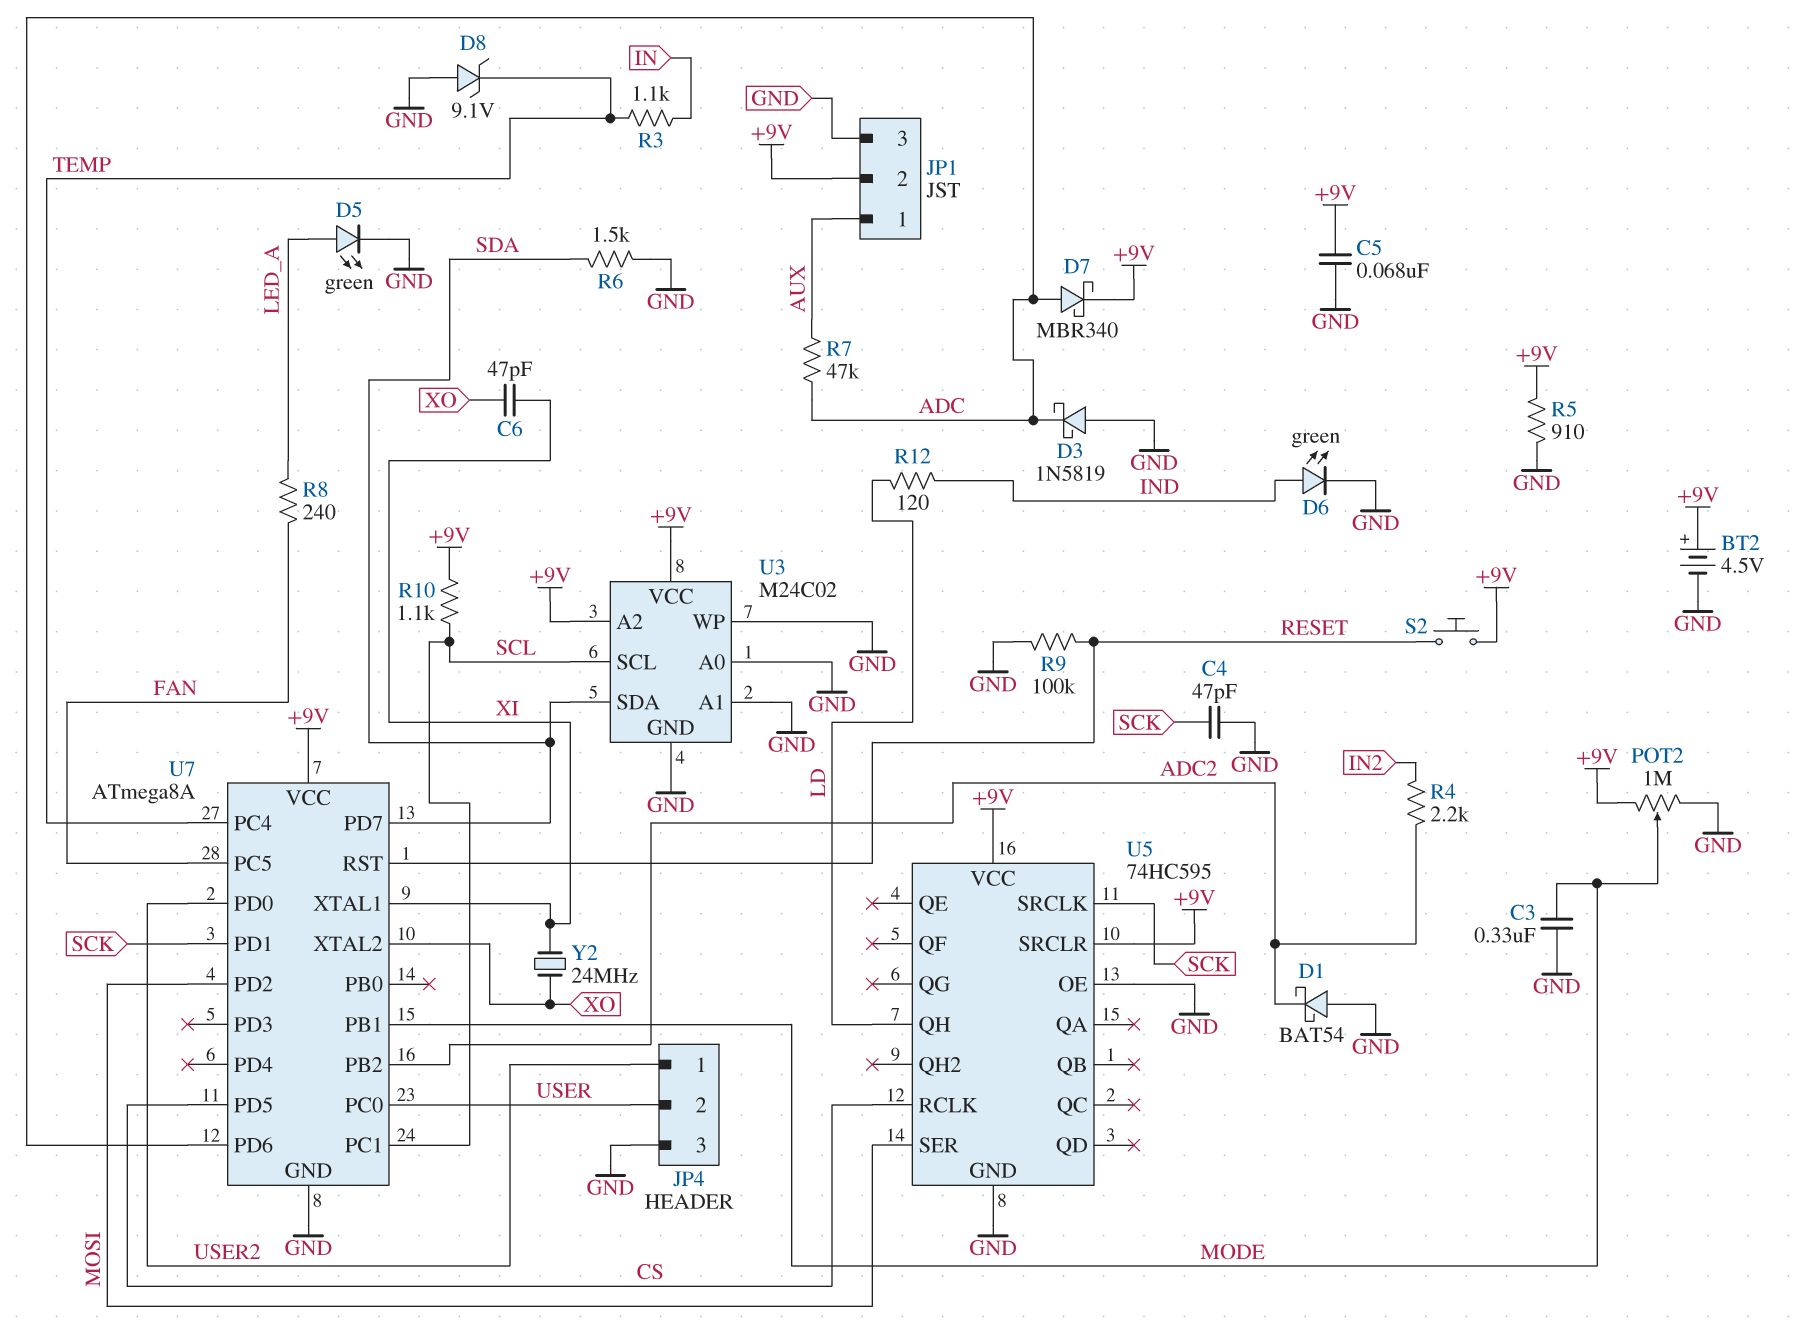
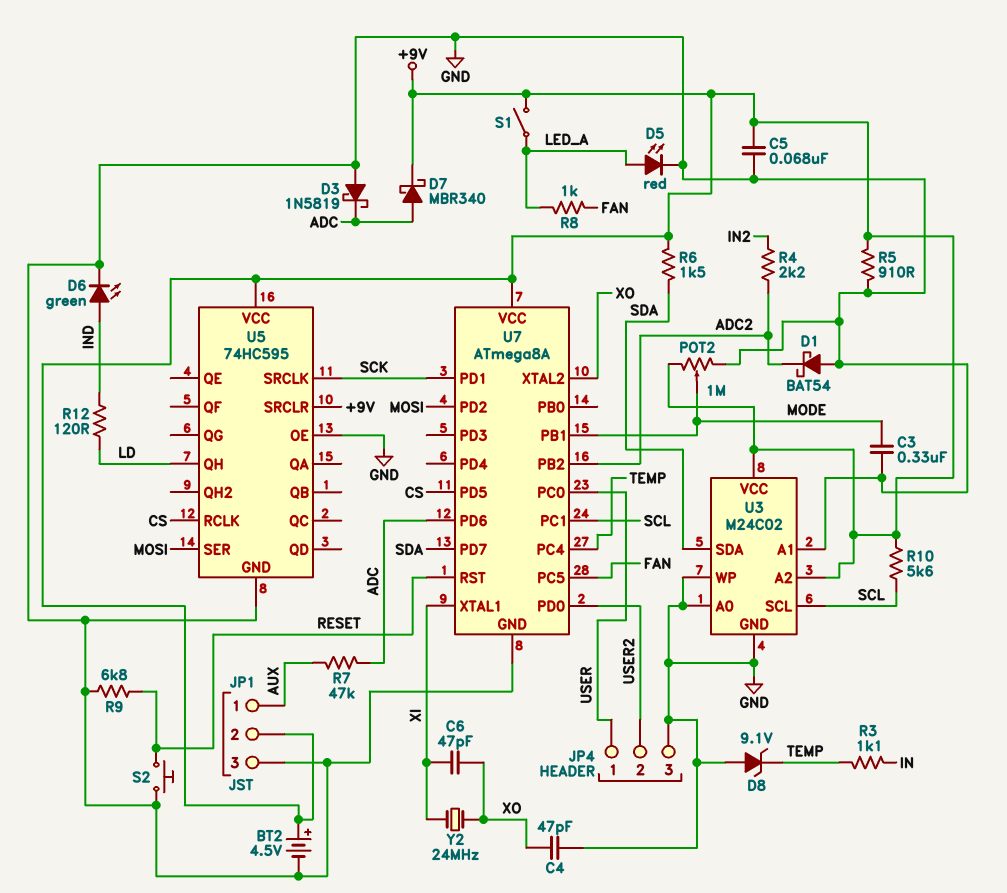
C4: 47pF (GND, SCK) -> 47pF (GND, XO)
D5: LED green (A LED_A, K GND) -> LED red (A LED_A, K GND)
JP4 pin 1: USER2 -> USER
JP4 pin 2: USER -> USER2
R6: 1.5k (GND, SDA) -> 1.5k (+9V, SDA)
R8: 240 (FAN, LED_A) -> 1k (FAN, LED_A)
R9: 100k (GND, RESET) -> 6.8k (GND, RESET)
R10: 1.1k (+9V, SCL) -> 5.6k (+9V, SCL)
S1: none -> switch (+9V, LED_A)
S2: button (+9V, RESET) -> button (GND, RESET)

